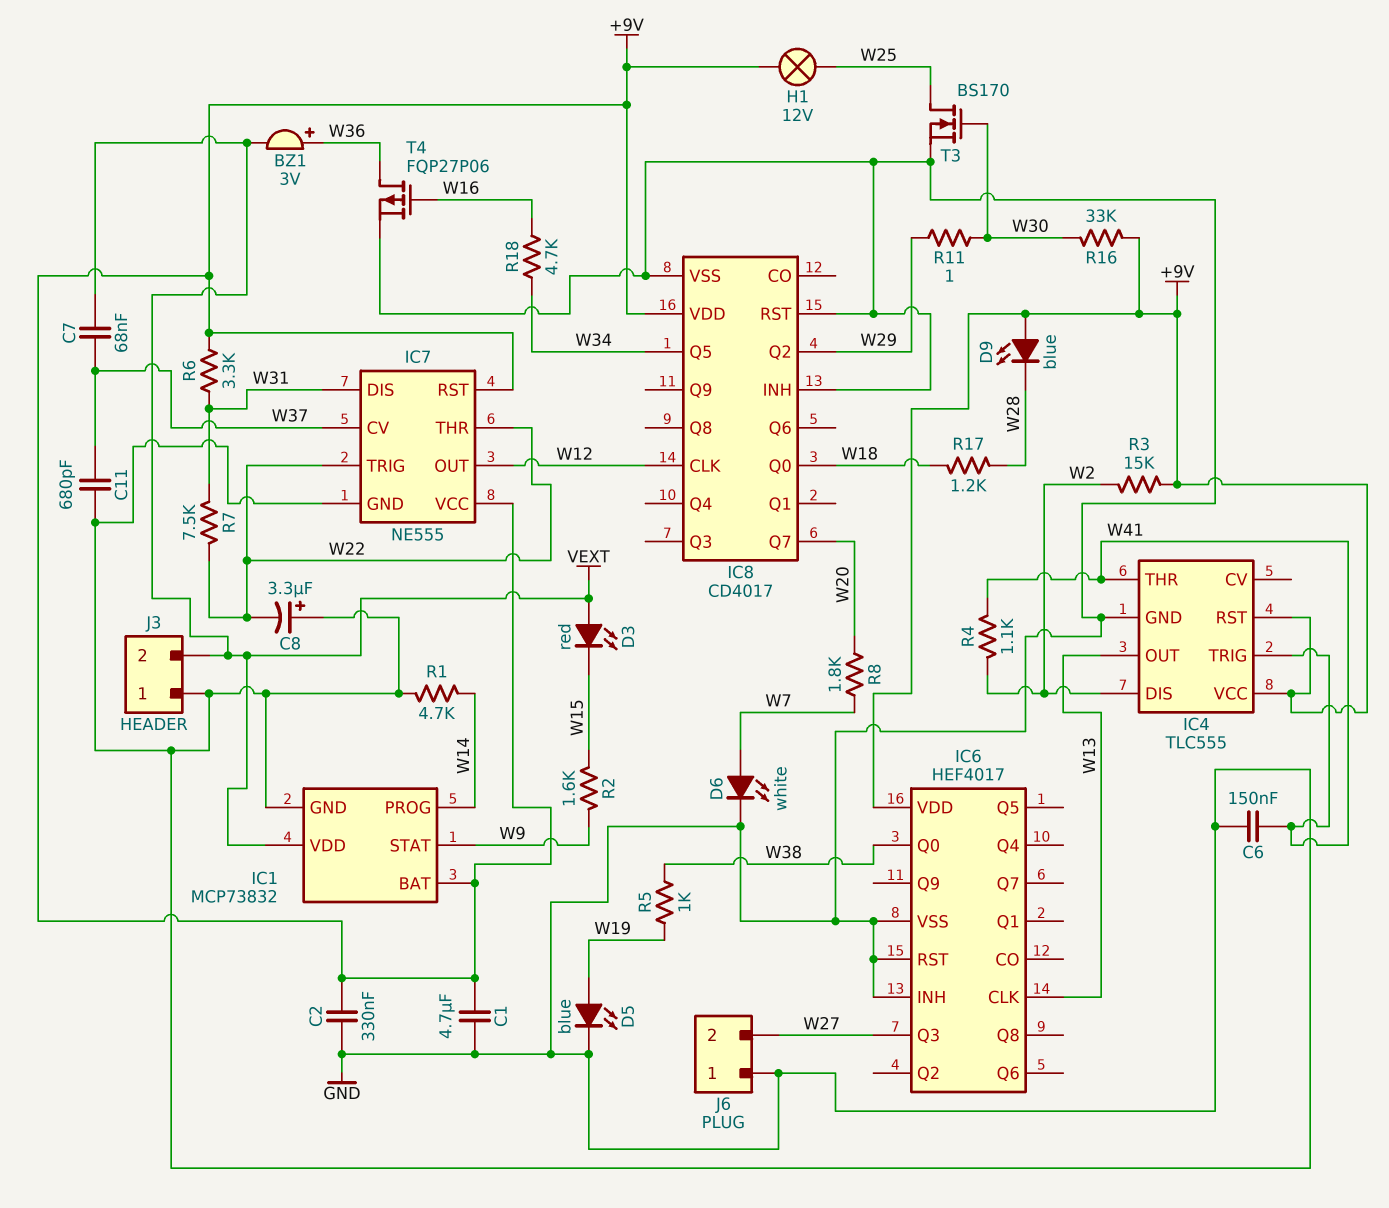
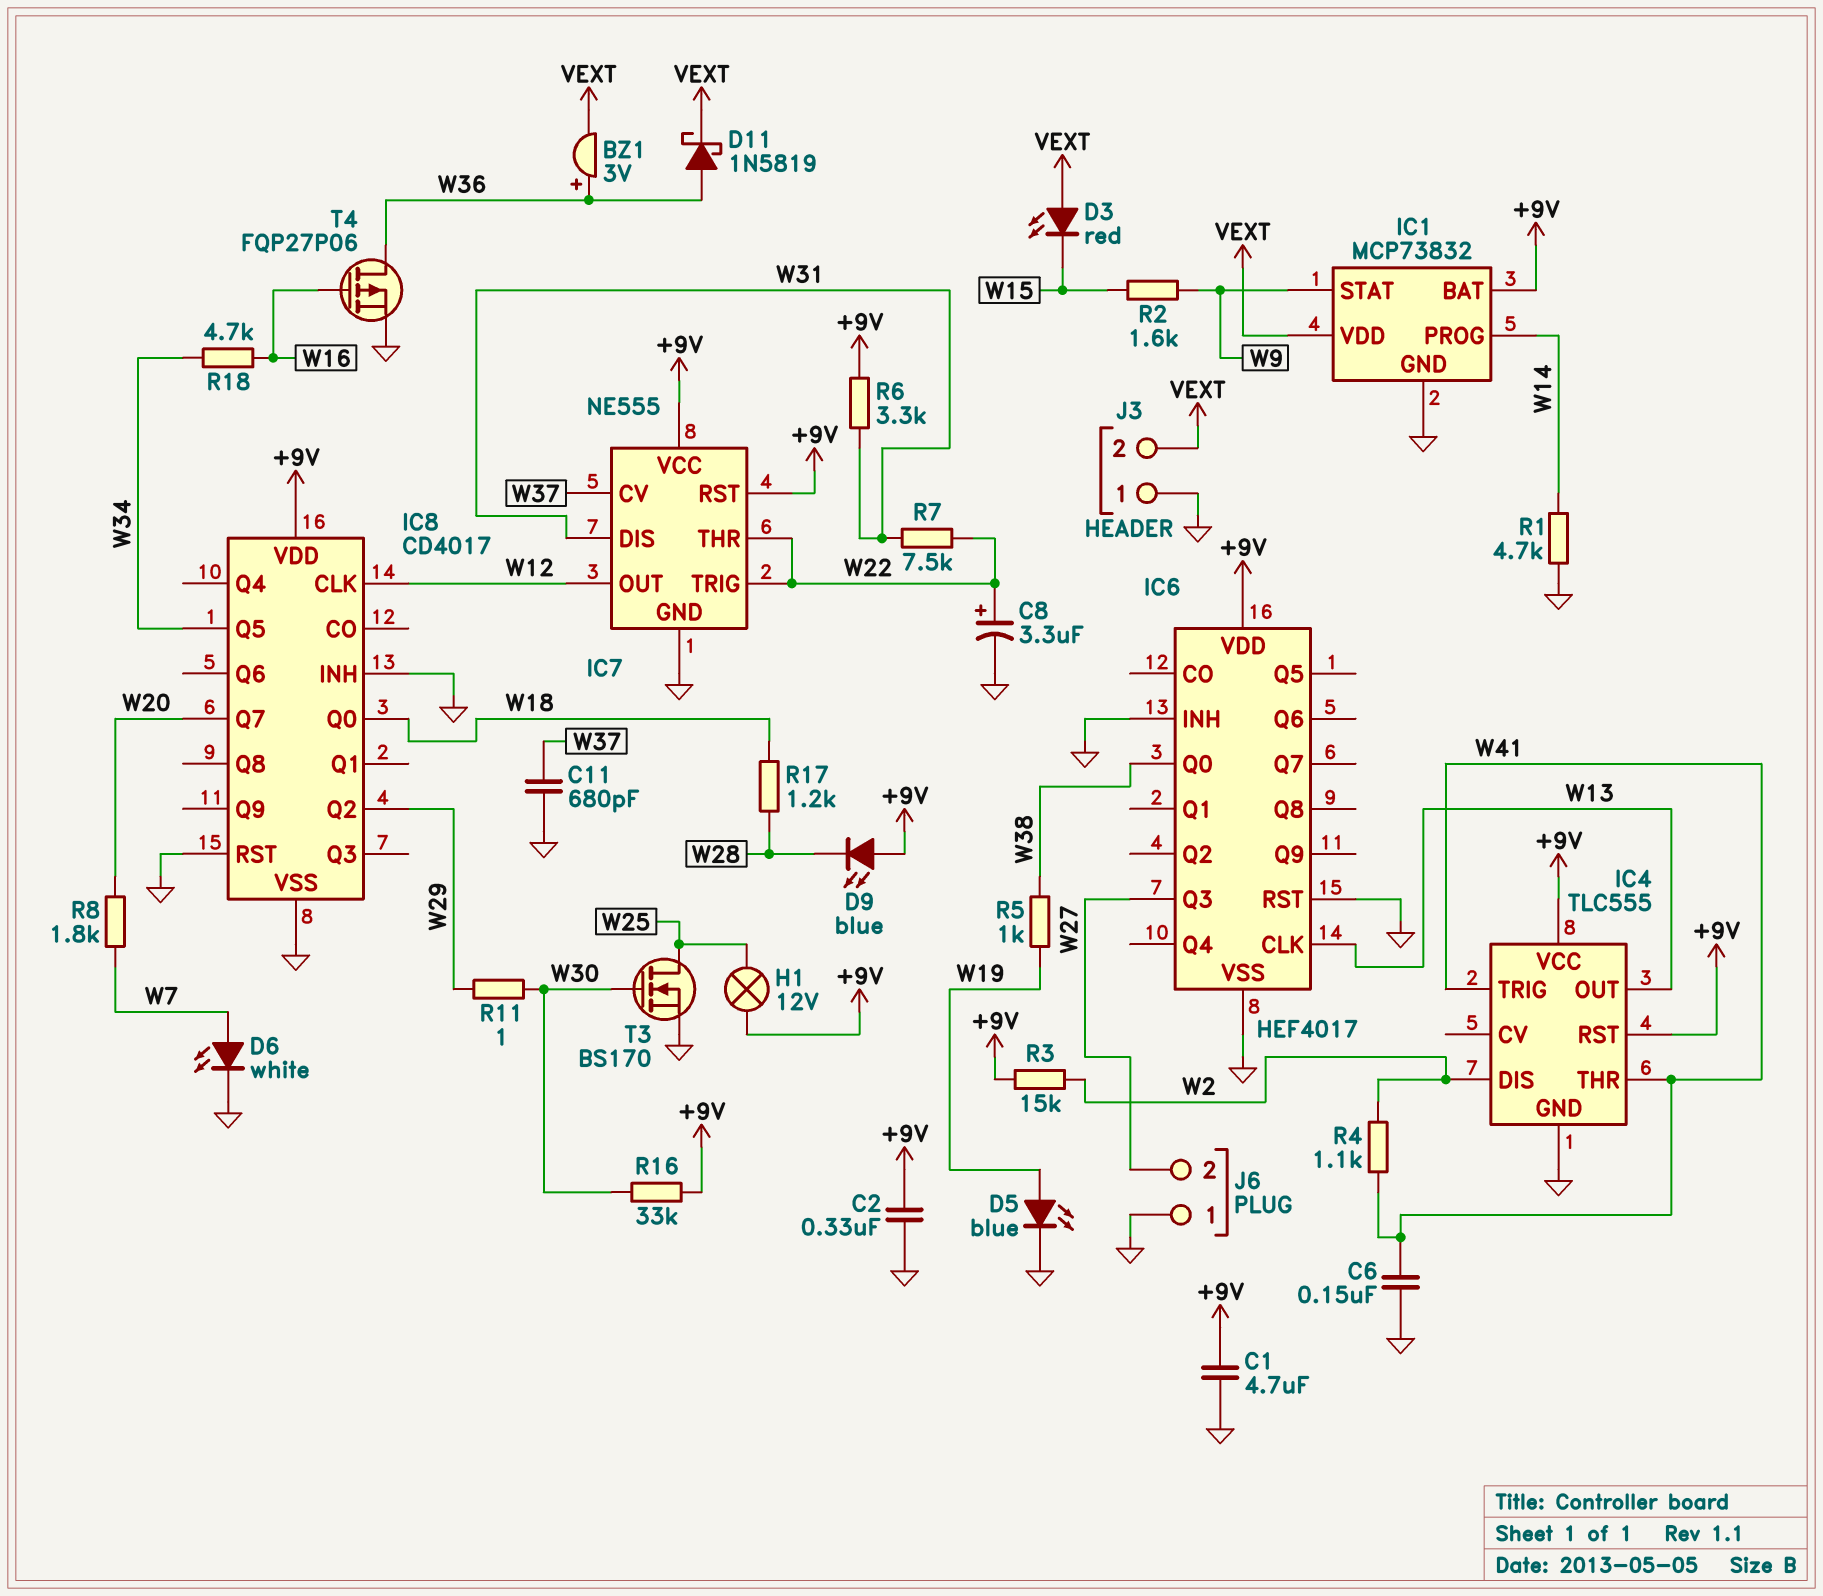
C7: 68nF (VEXT, W37) -> none
C8: 3.3uF (plus GND, minus W22) -> 3.3uF (plus W22, minus GND)
D11: none -> schottky 1N5819 (A W36, K VEXT)

